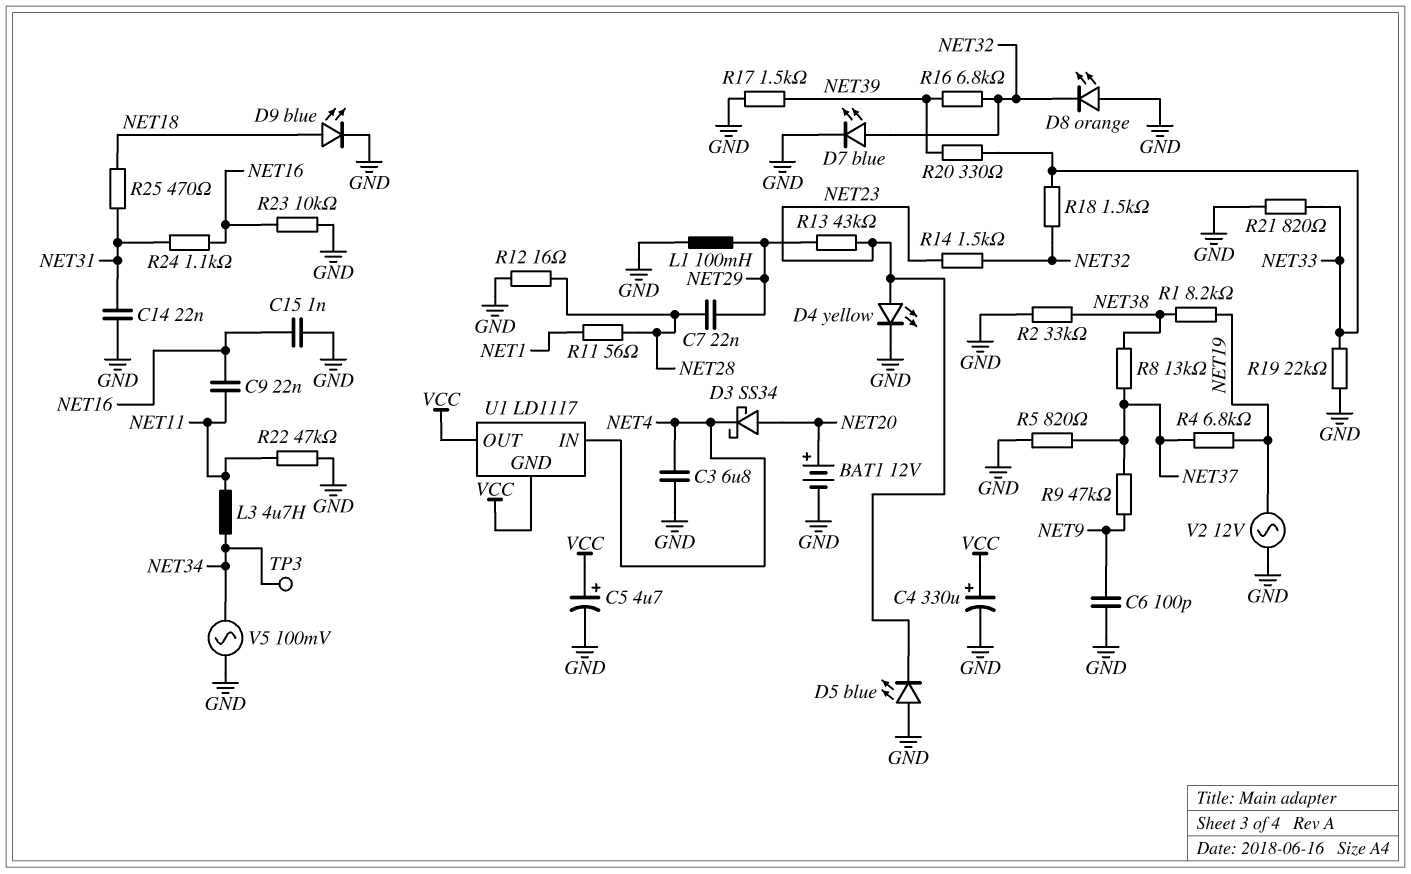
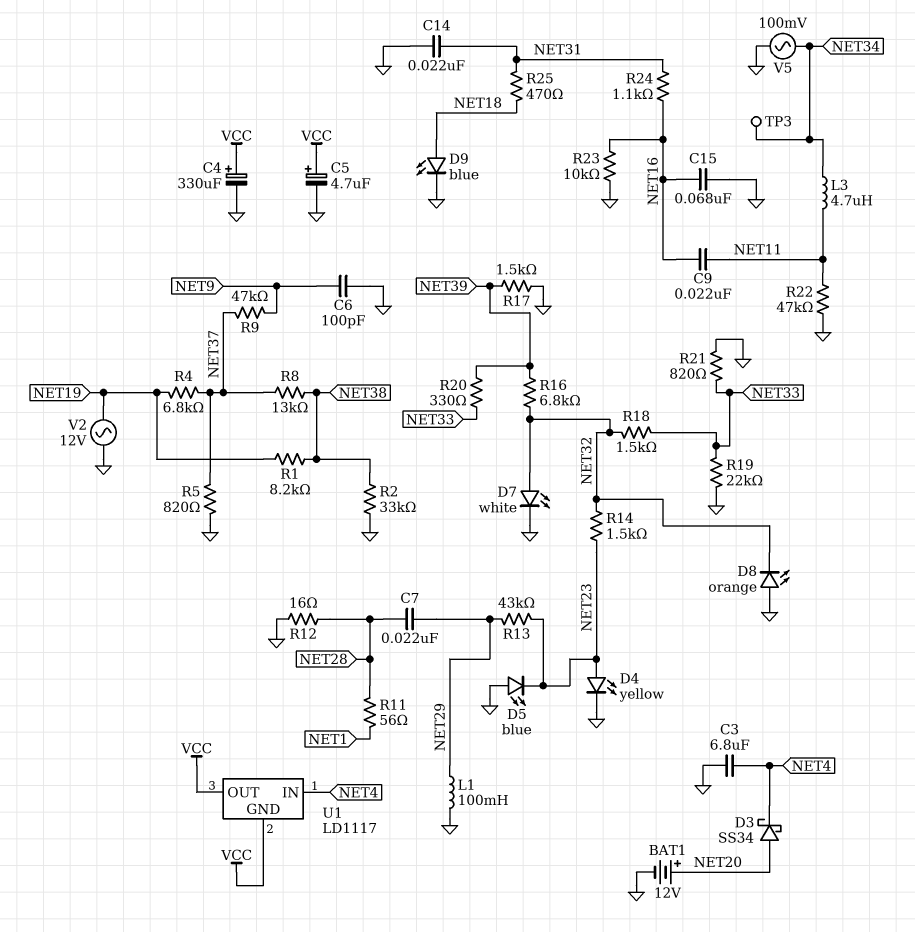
C15: 1nF (GND, NET16) -> 68nF (GND, NET16)
D7: LED blue (A NET32, K GND) -> LED white (A NET32, K GND)

